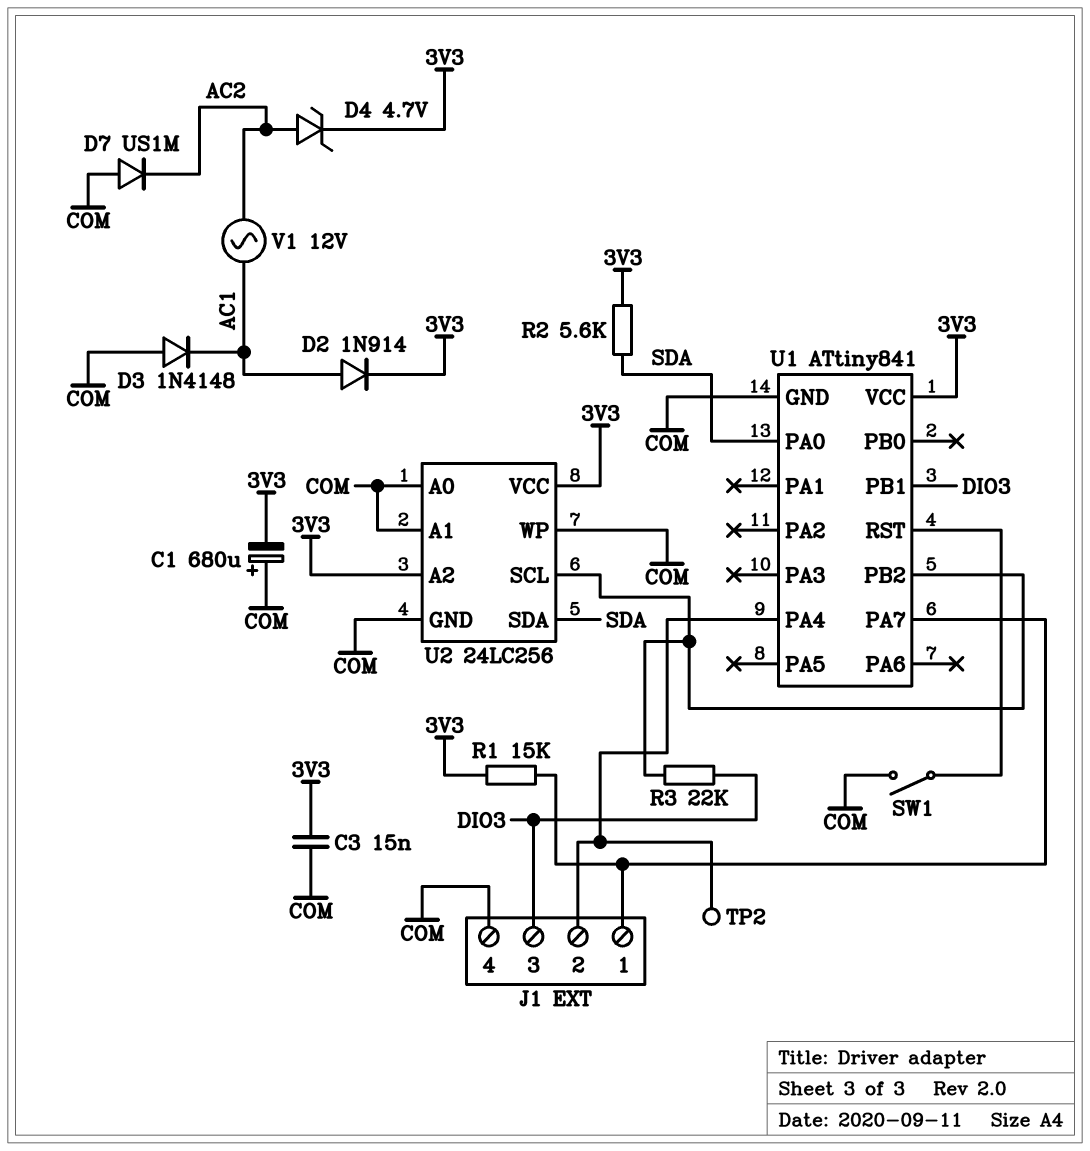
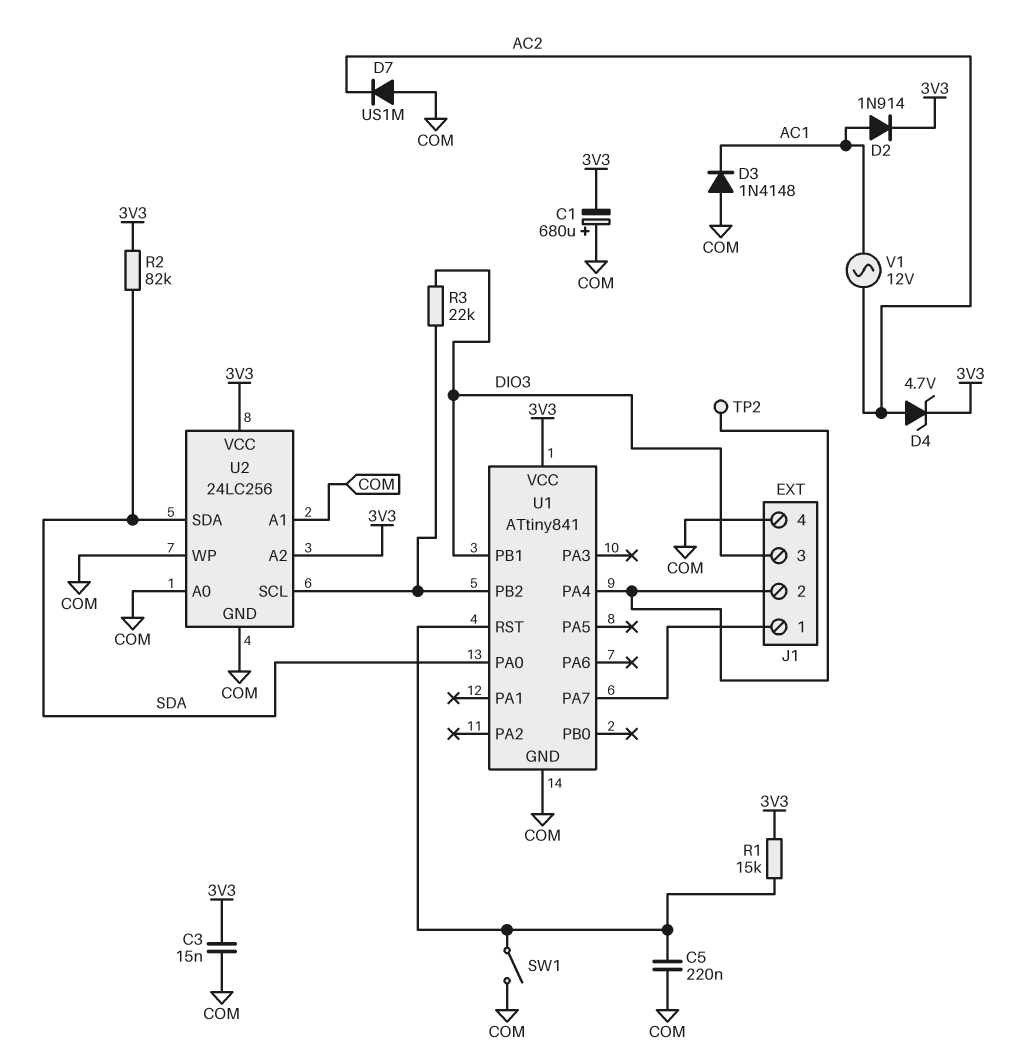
C5: none -> 220nF (COM, U1/RST)
R1: 15k (3V3, J1/1) -> 15k (3V3, U1/RST)
R2: 5.6k (3V3, SDA) -> 82k (3V3, SDA)

